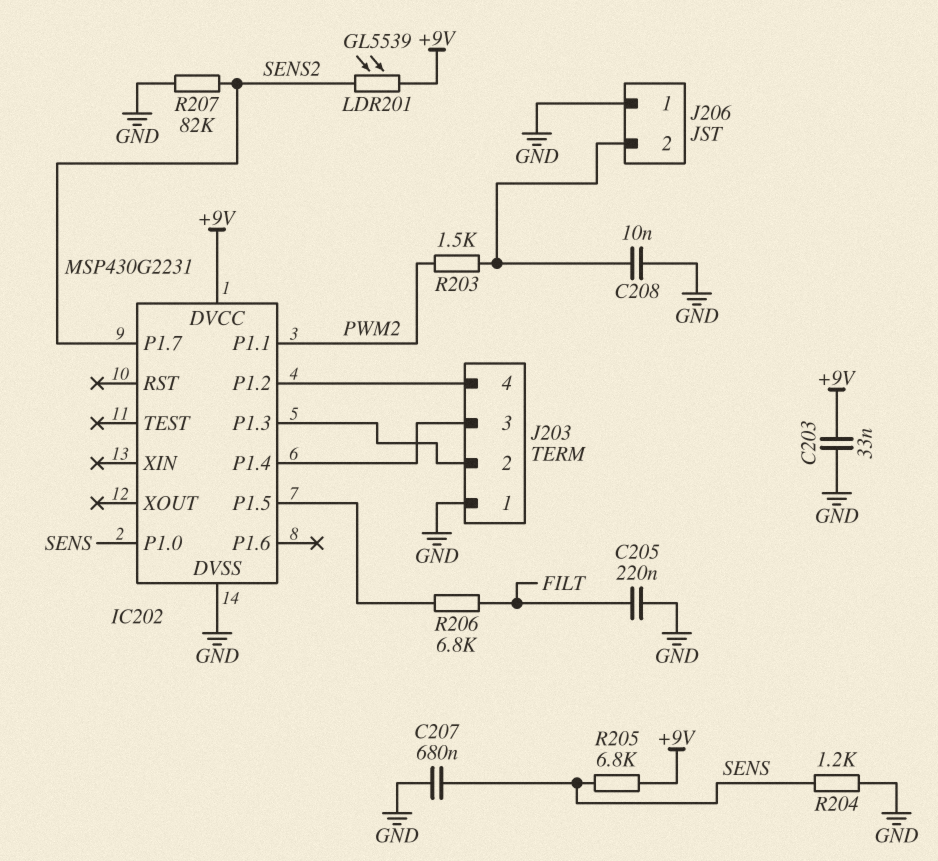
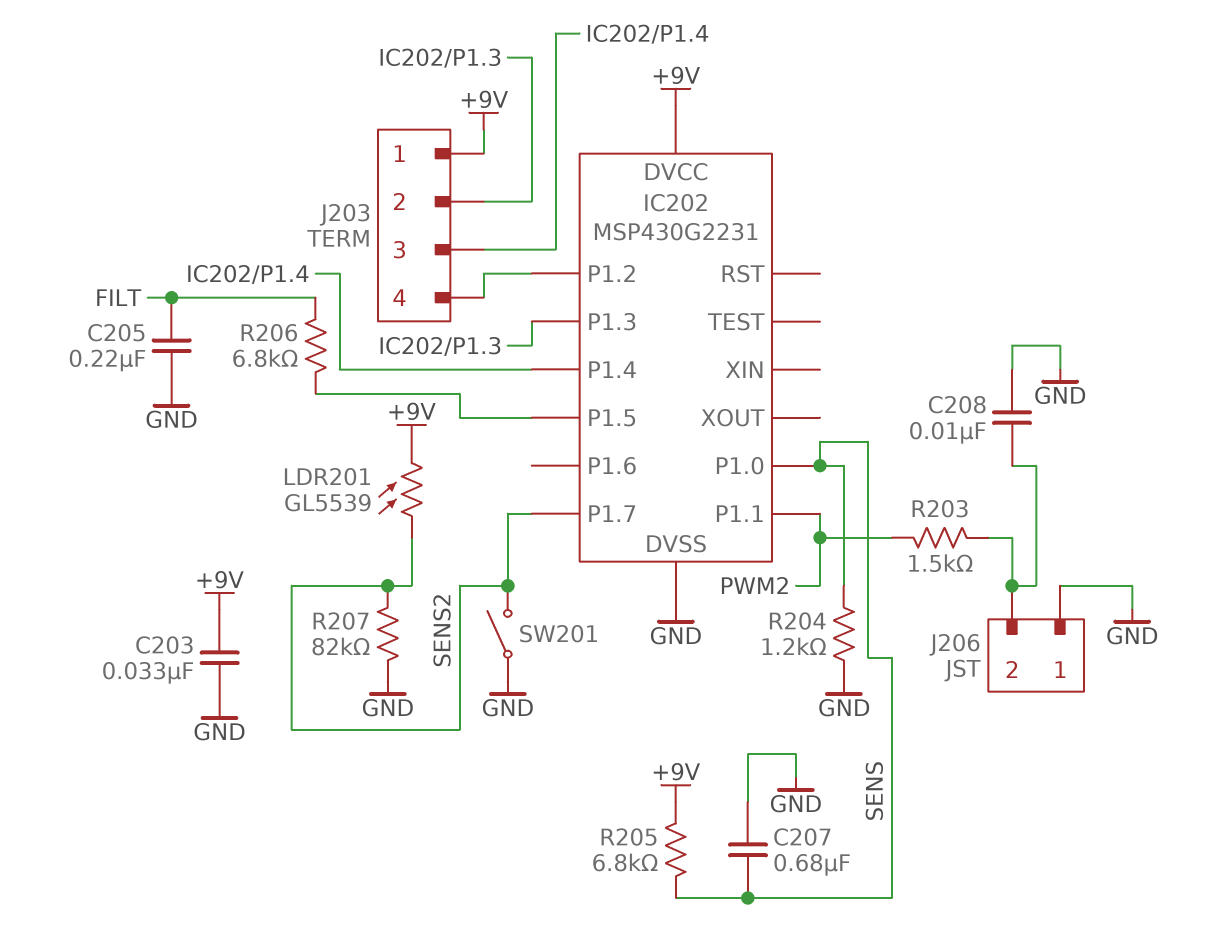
J203 pin 1: GND -> +9V
SW201: none -> switch (GND, SENS2)

